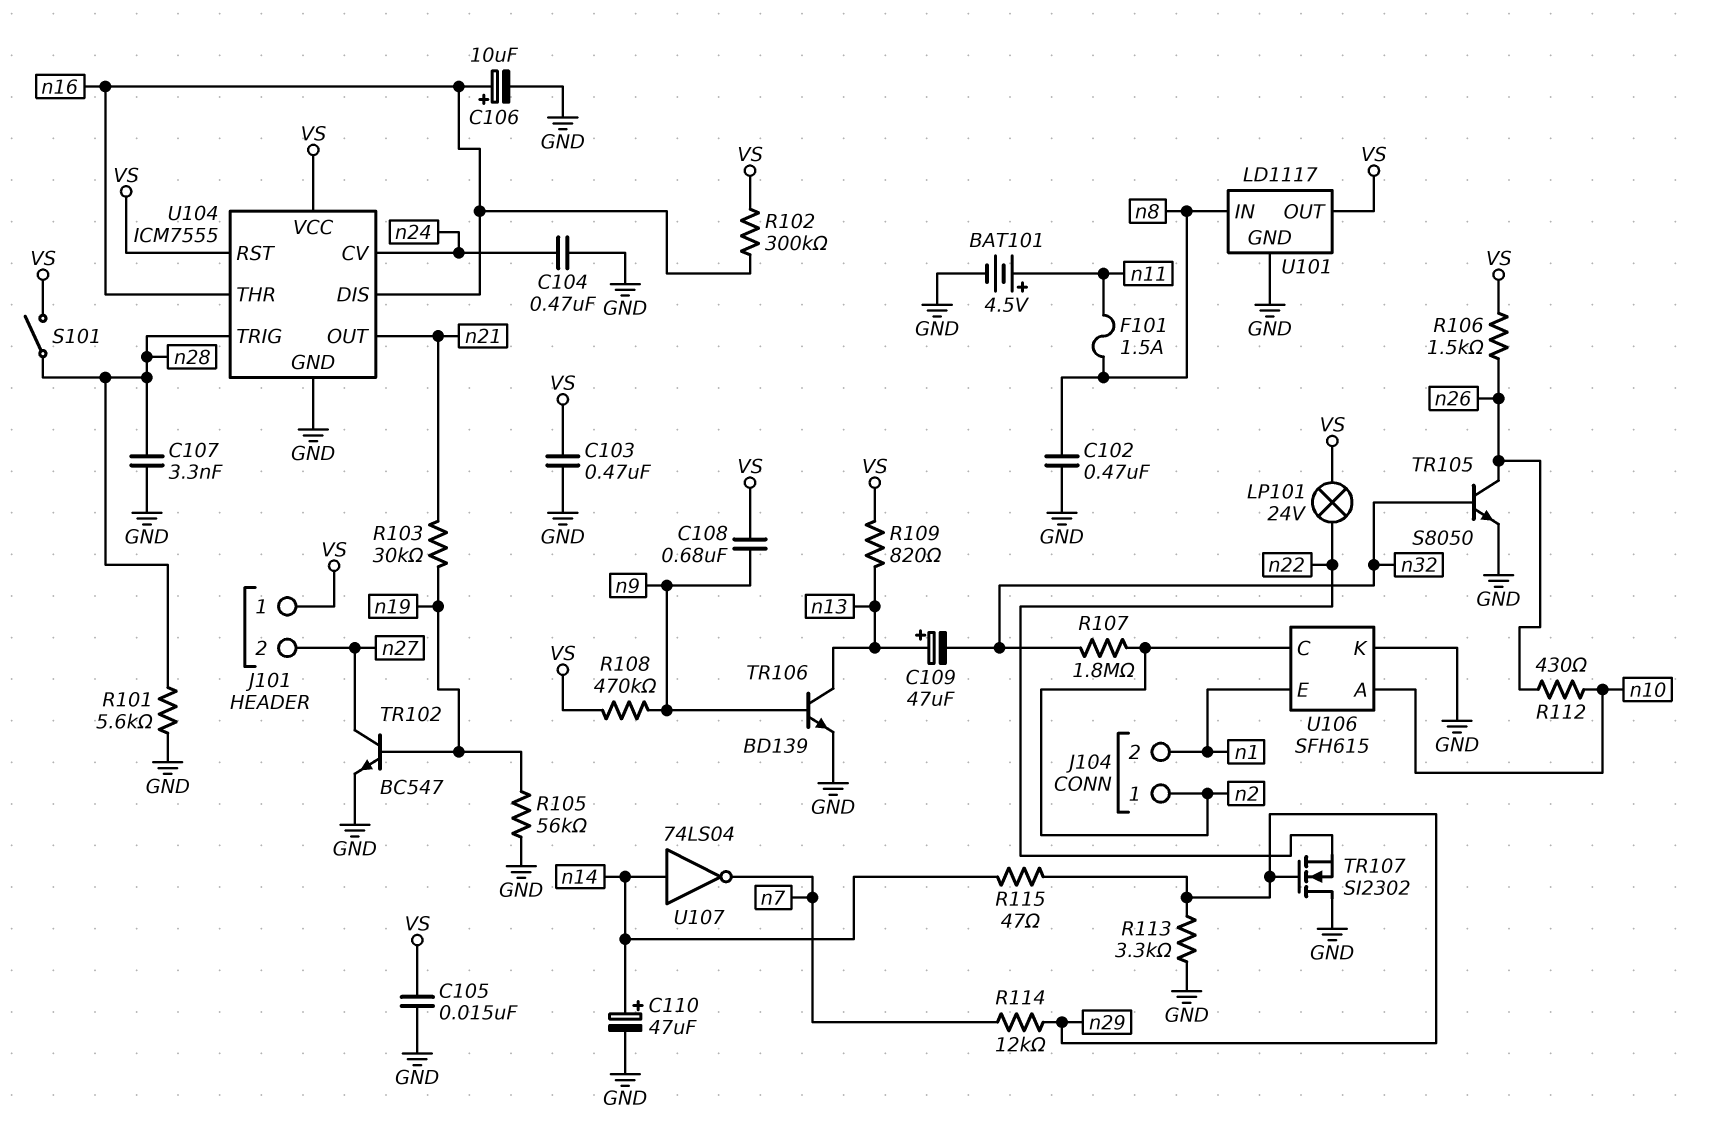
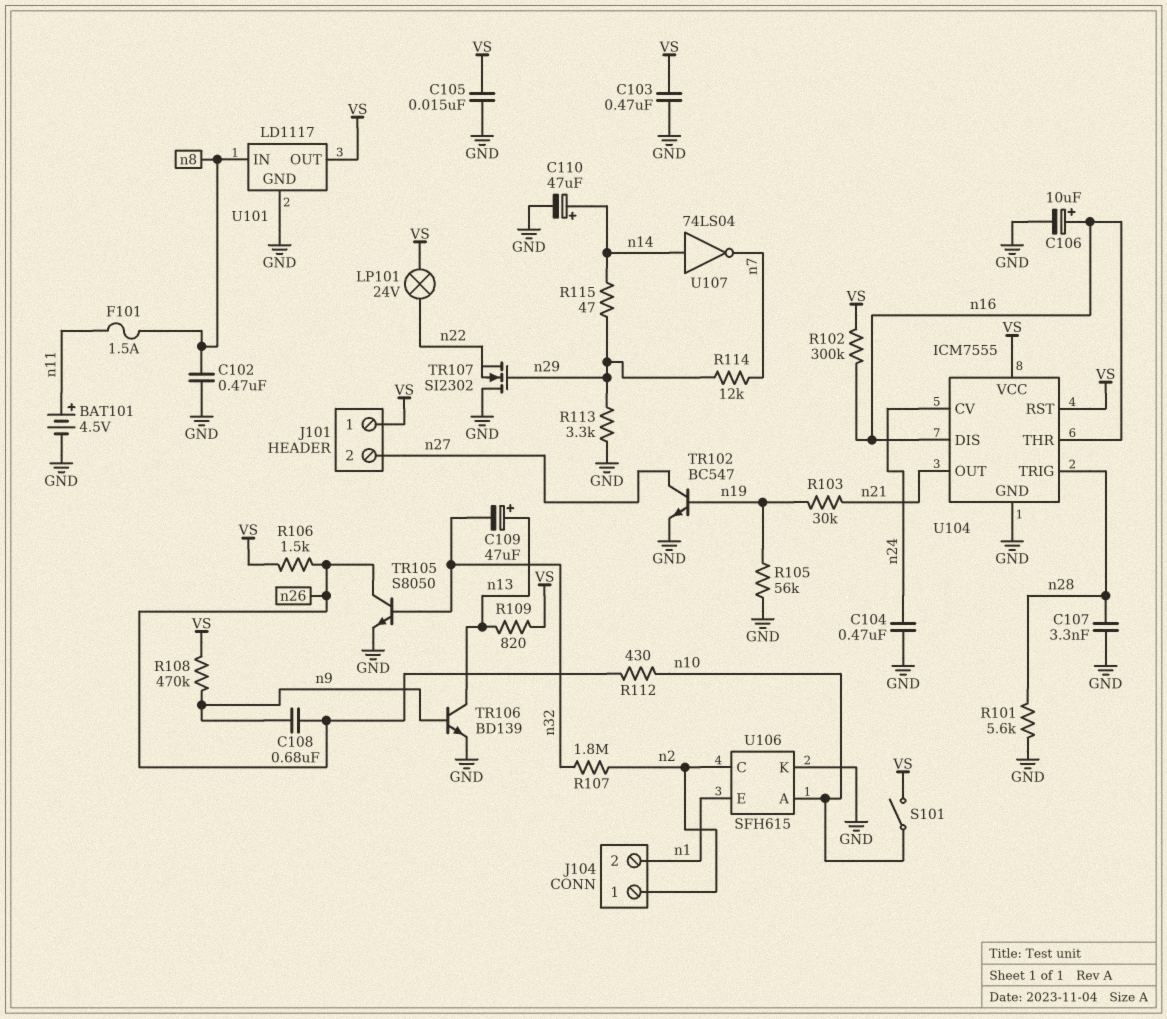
C108: 680nF (VS, n9) -> 680nF (n9, n26)
S101: switch (VS, n28) -> switch (VS, n10)

